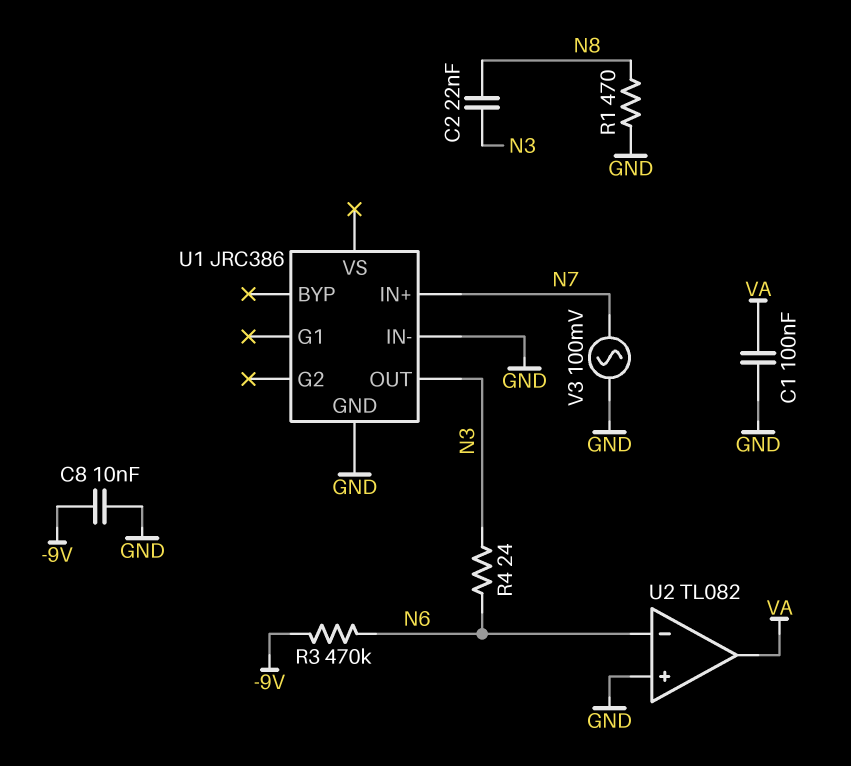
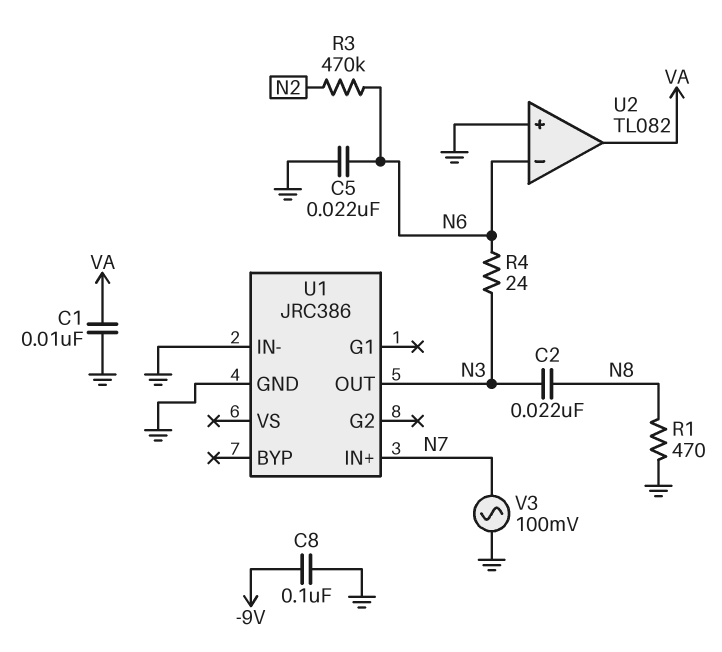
C1: 100nF (GND, VA) -> 10nF (GND, VA)
C5: none -> 22nF (GND, N6)
C8: 10nF (-9V, GND) -> 100nF (-9V, GND)
R3: 470k (-9V, N6) -> 470k (N2, N6)

